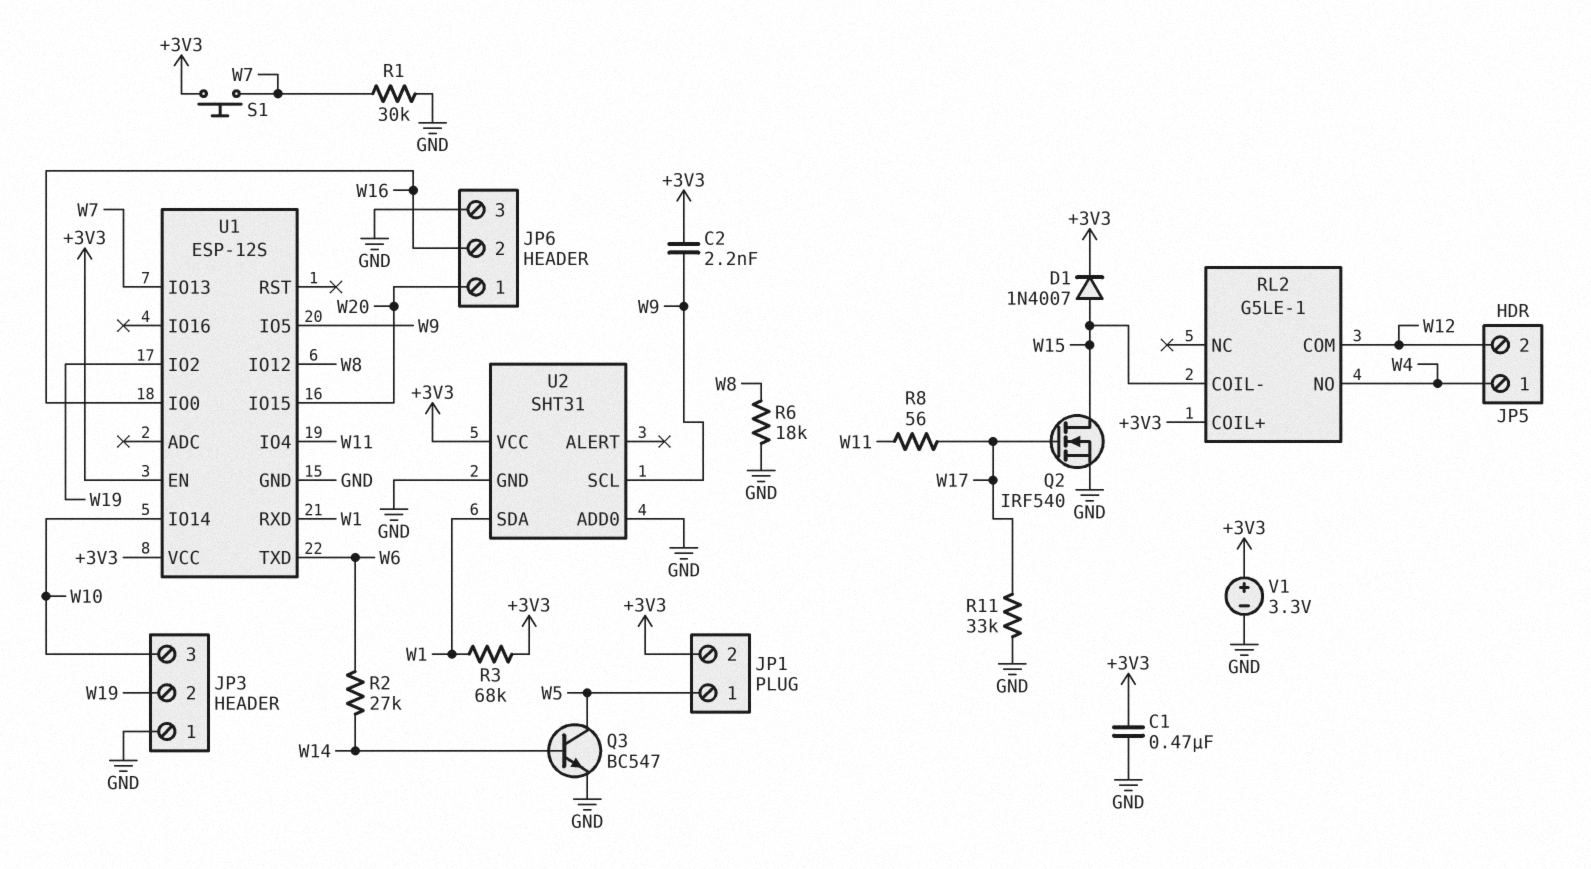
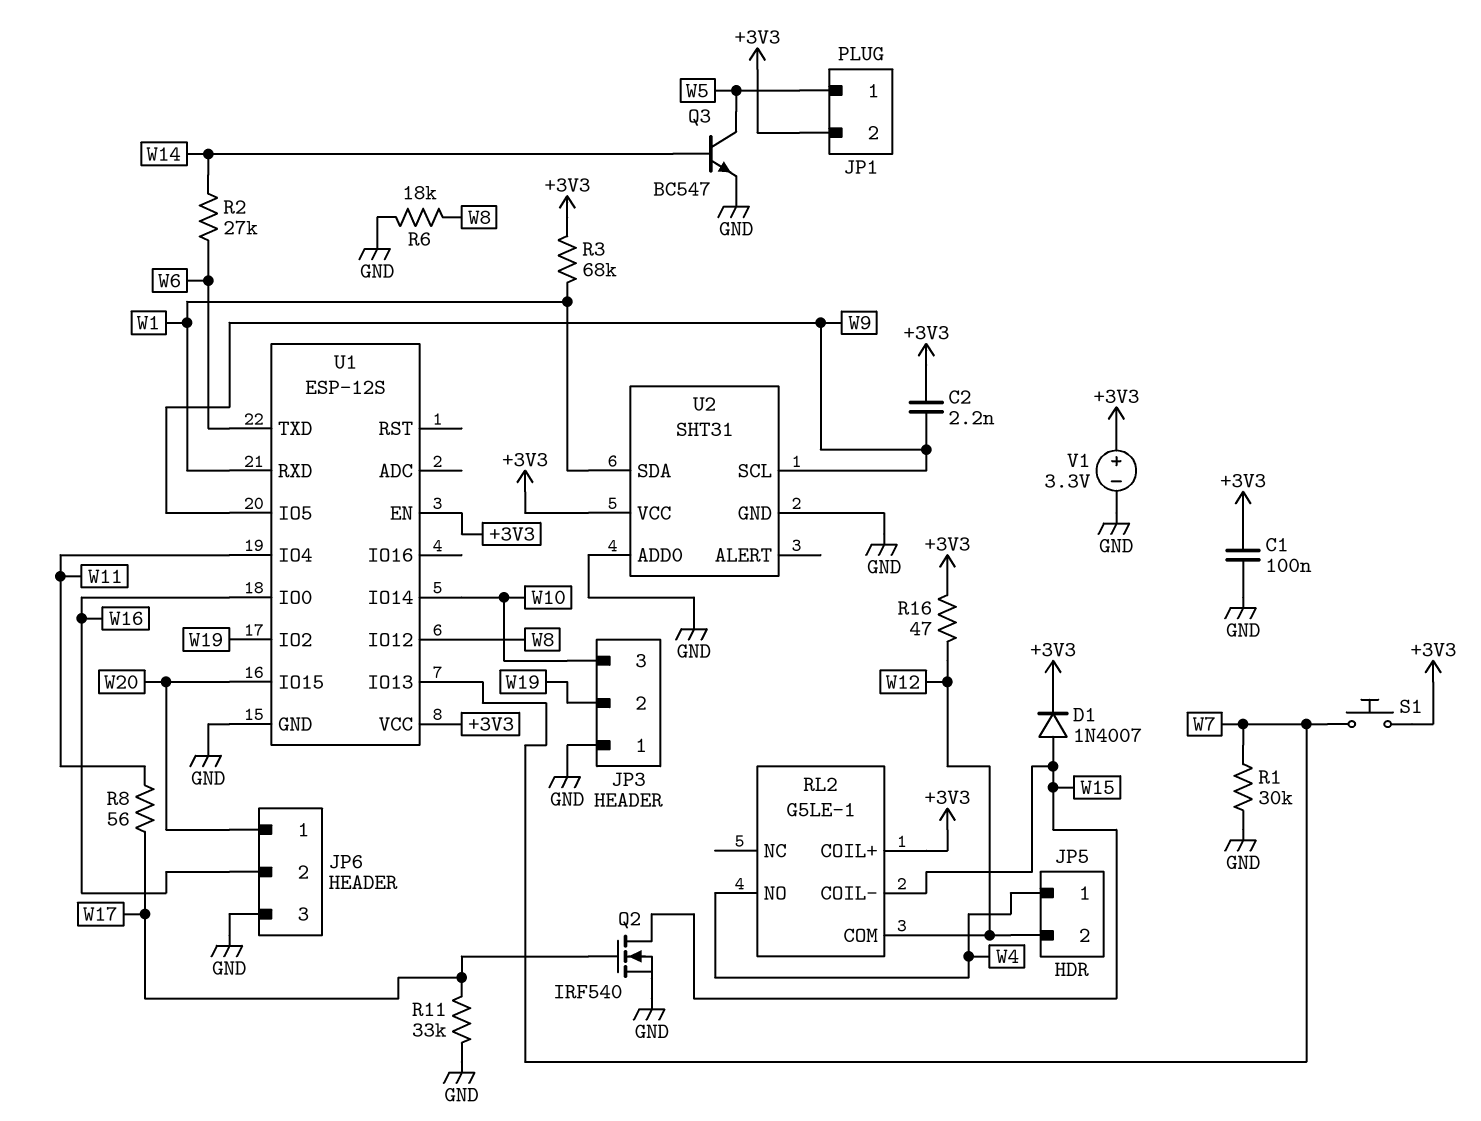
C1: 470nF (+3V3, GND) -> 100nF (+3V3, GND)
R16: none -> 47 (+3V3, W12)

